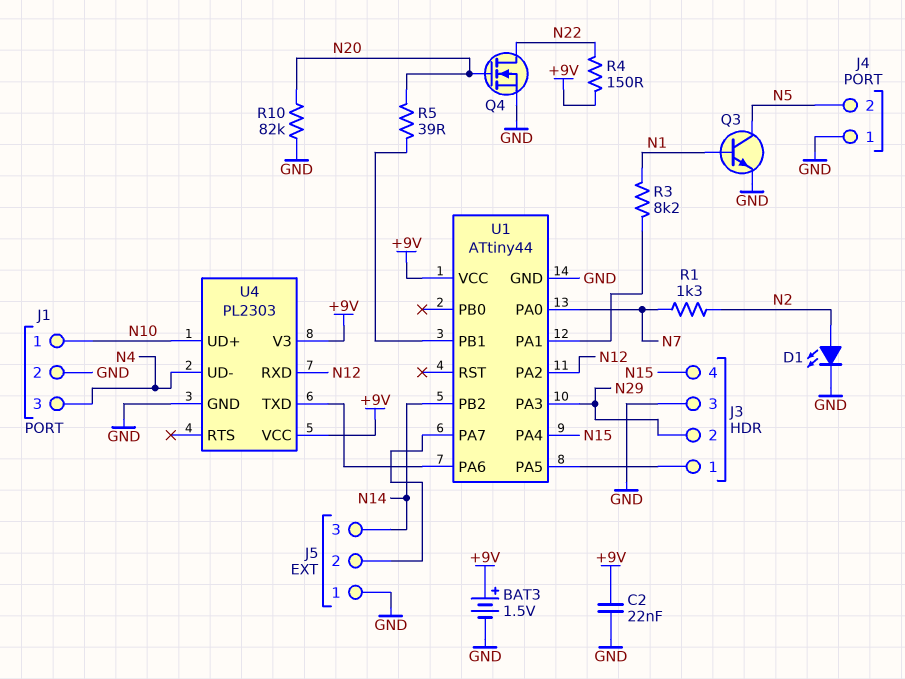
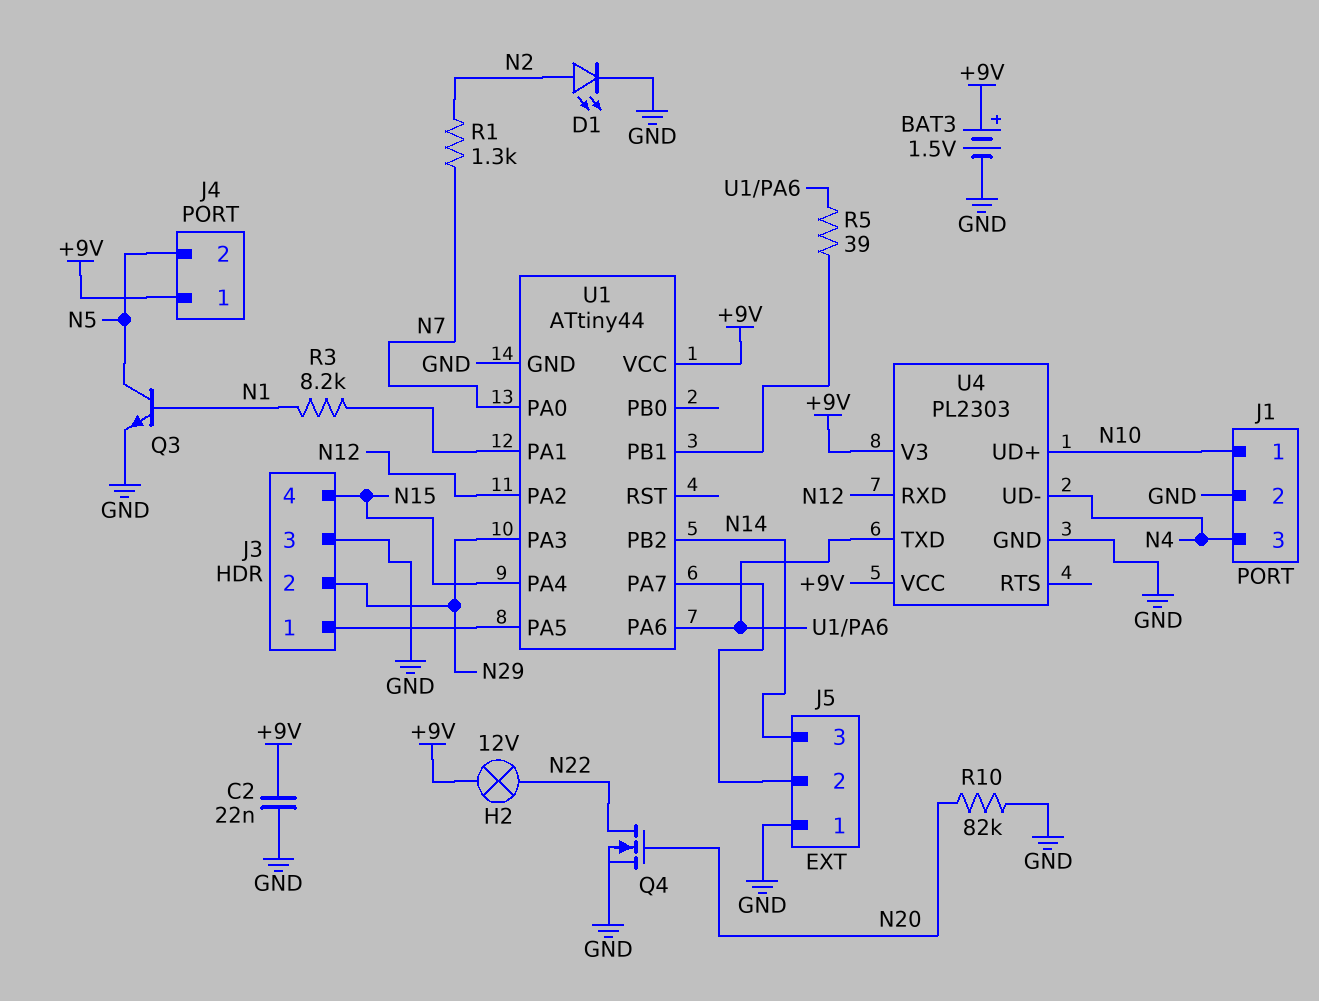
H2: none -> lamp 12V (+9V, N22)
J4 pin 1: GND -> +9V
R4: 150 (+9V, N22) -> none
R5: 39 (N20, U1/PB1) -> 39 (U1/PA6, U1/PB1)

